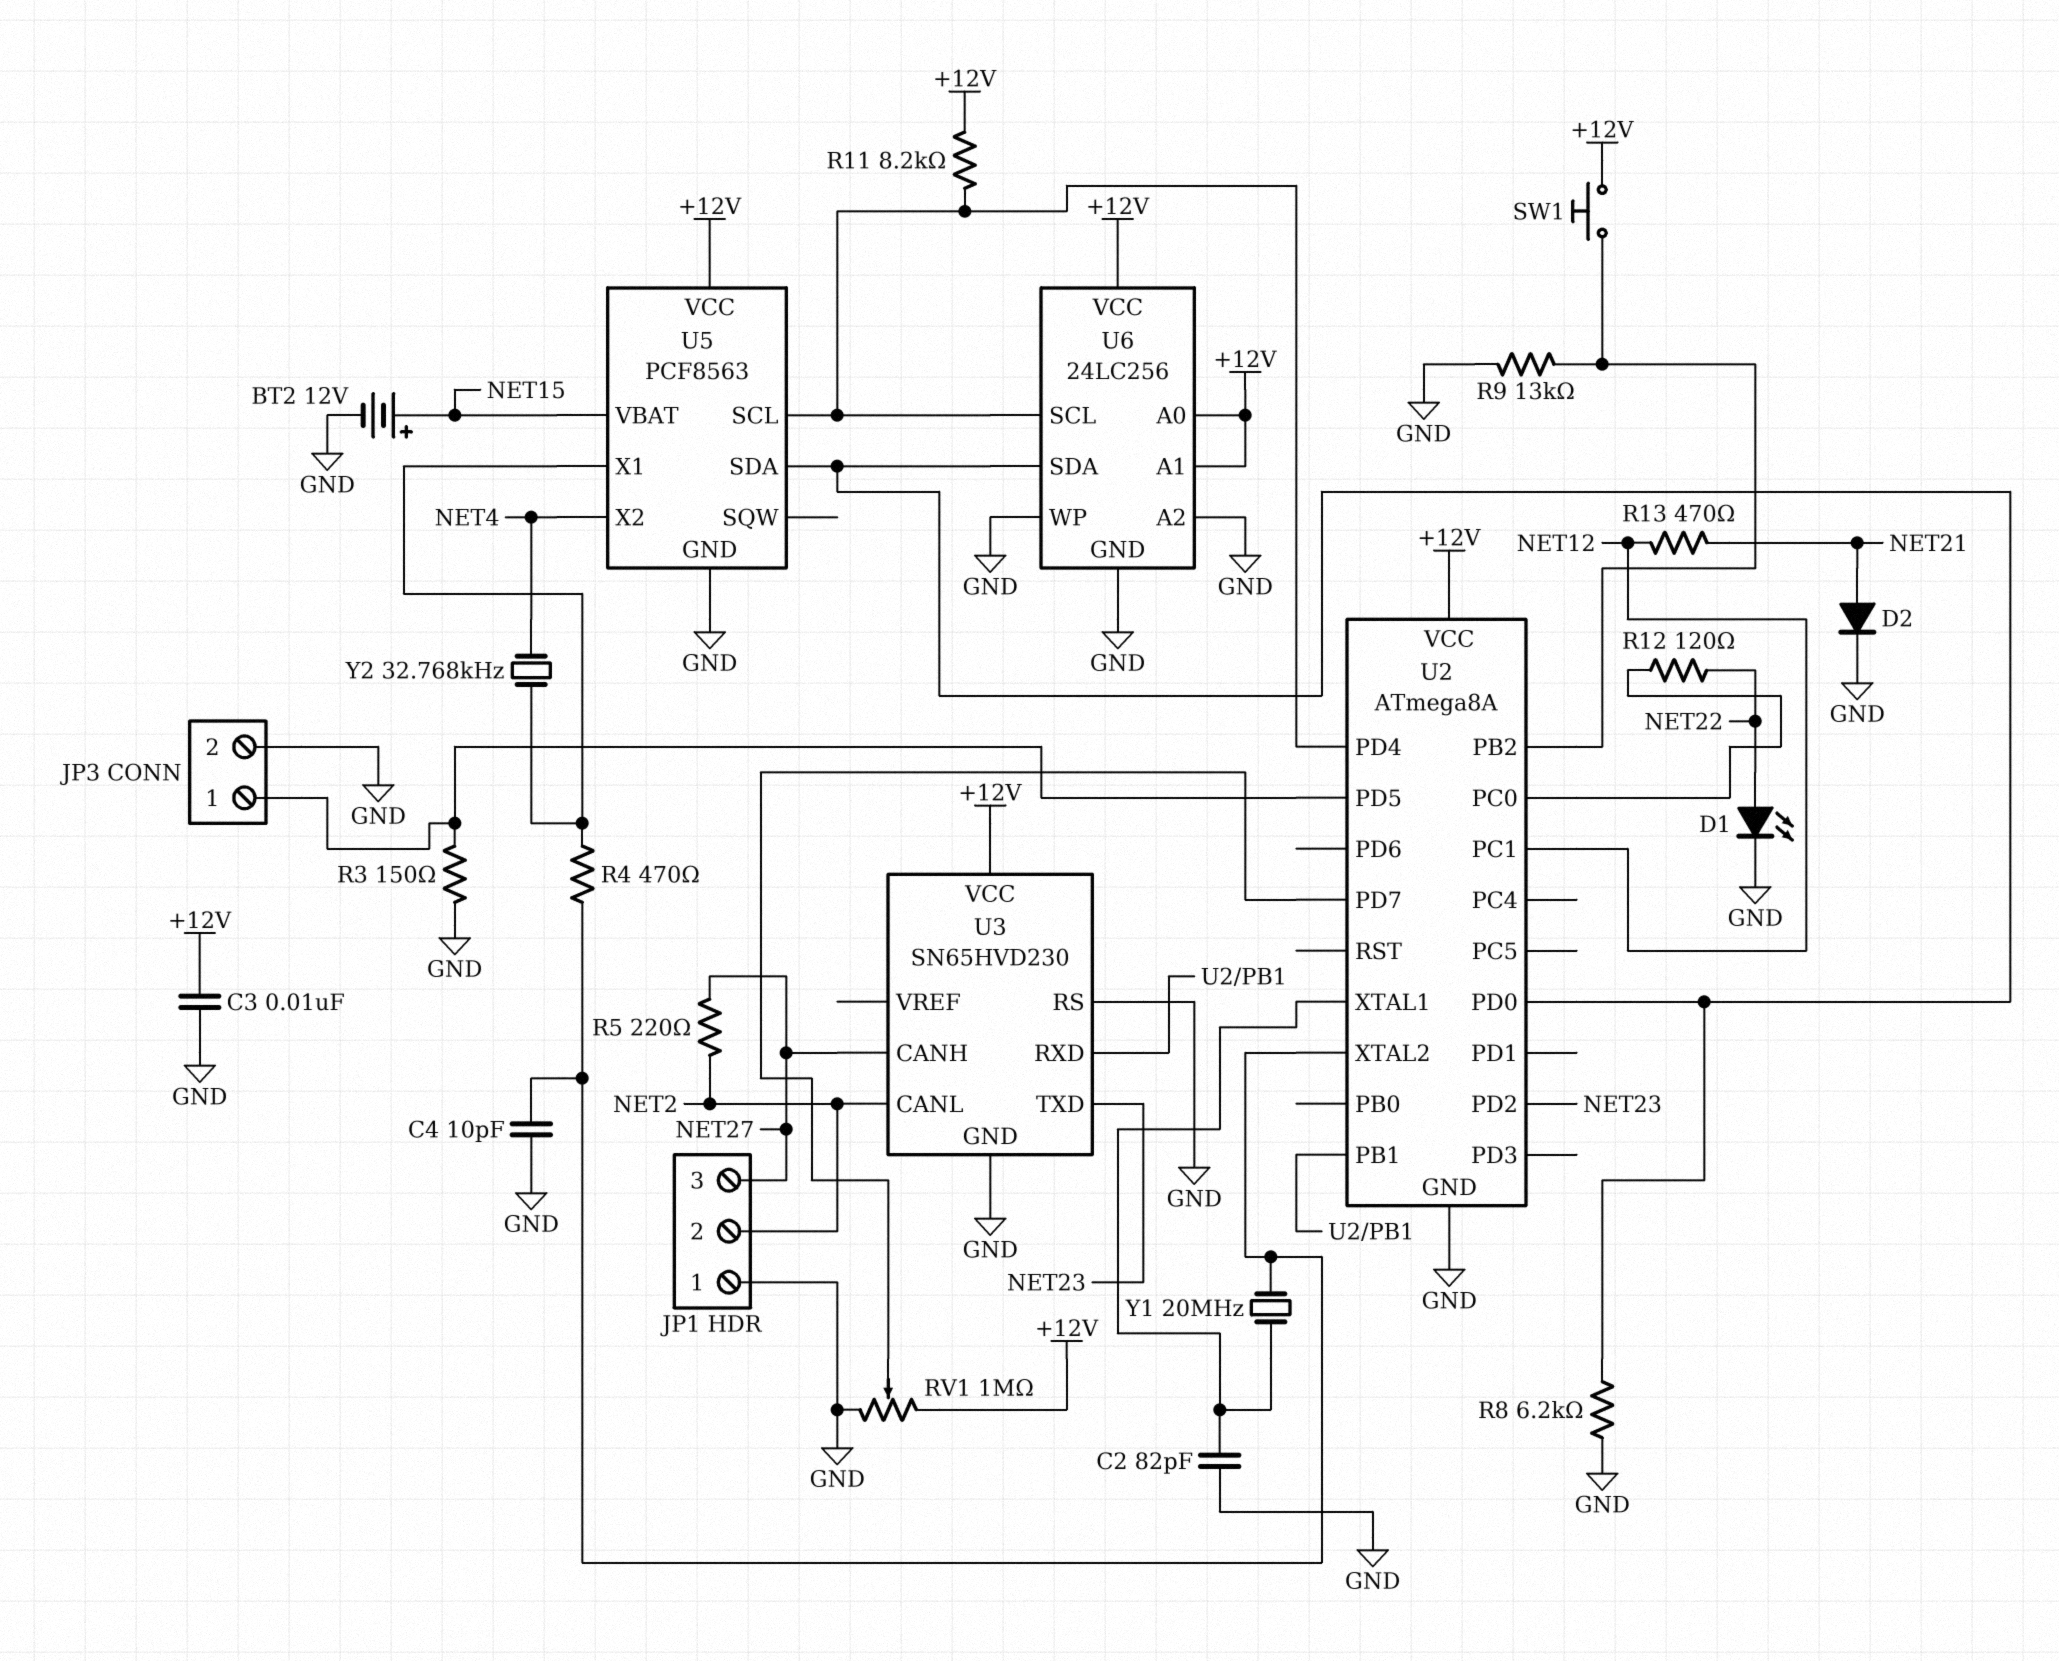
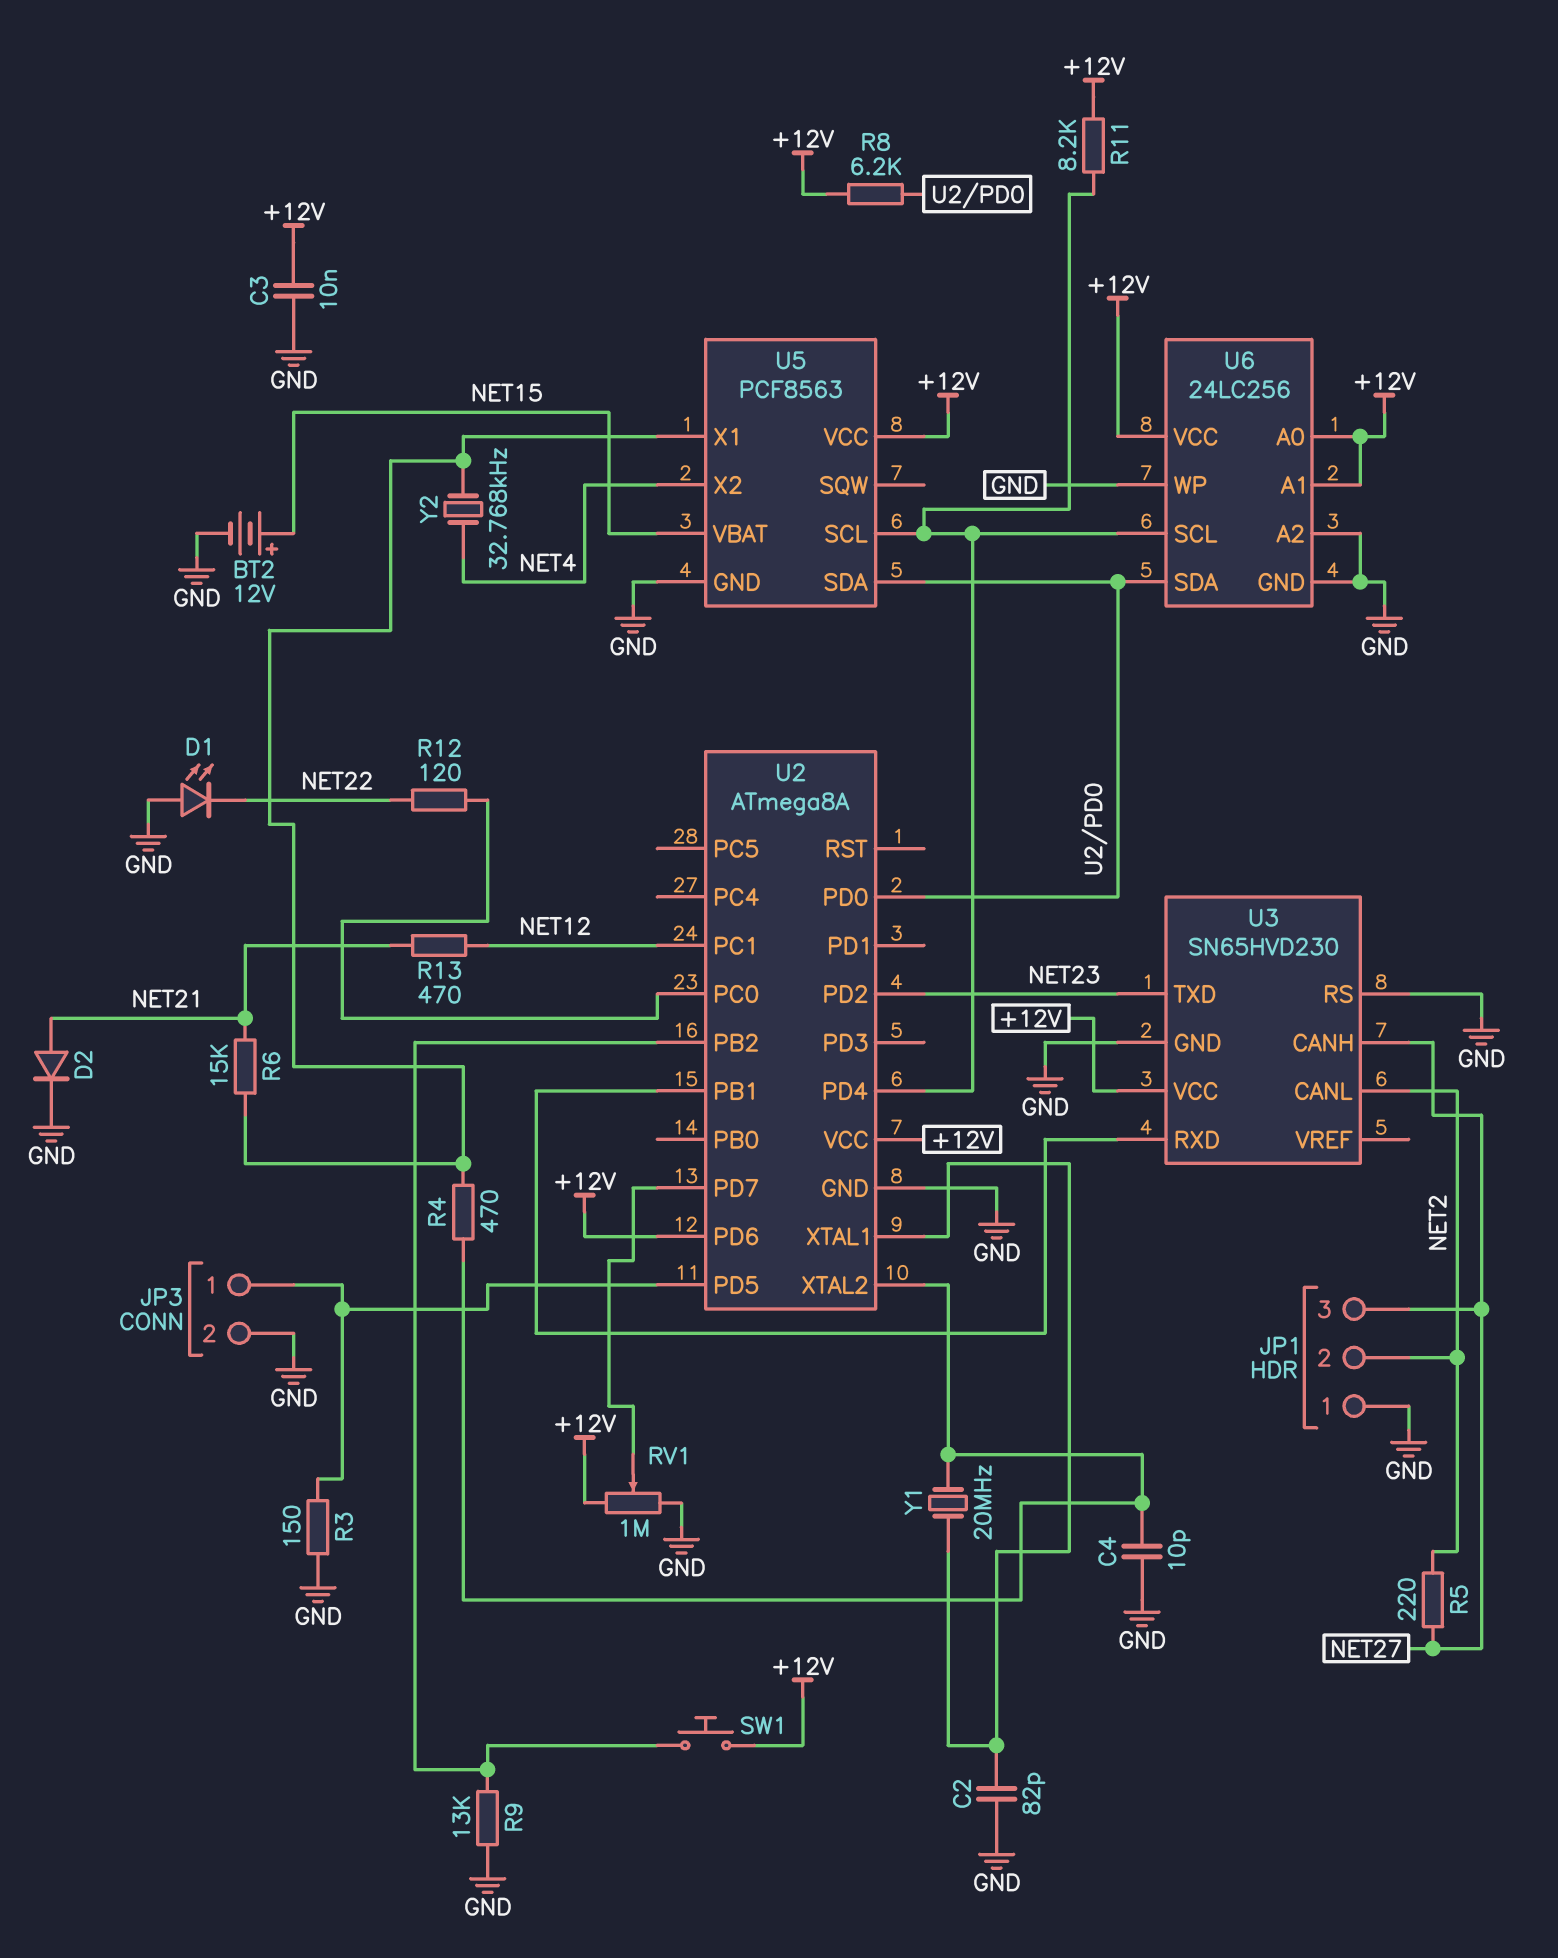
D1: LED (A NET22, K GND) -> LED (A GND, K NET22)
R6: none -> 15k (NET21, U5/X1)
R8: 6.2k (GND, U2/PD0) -> 6.2k (+12V, U2/PD0)
U2 pin PD6: none -> +12V

